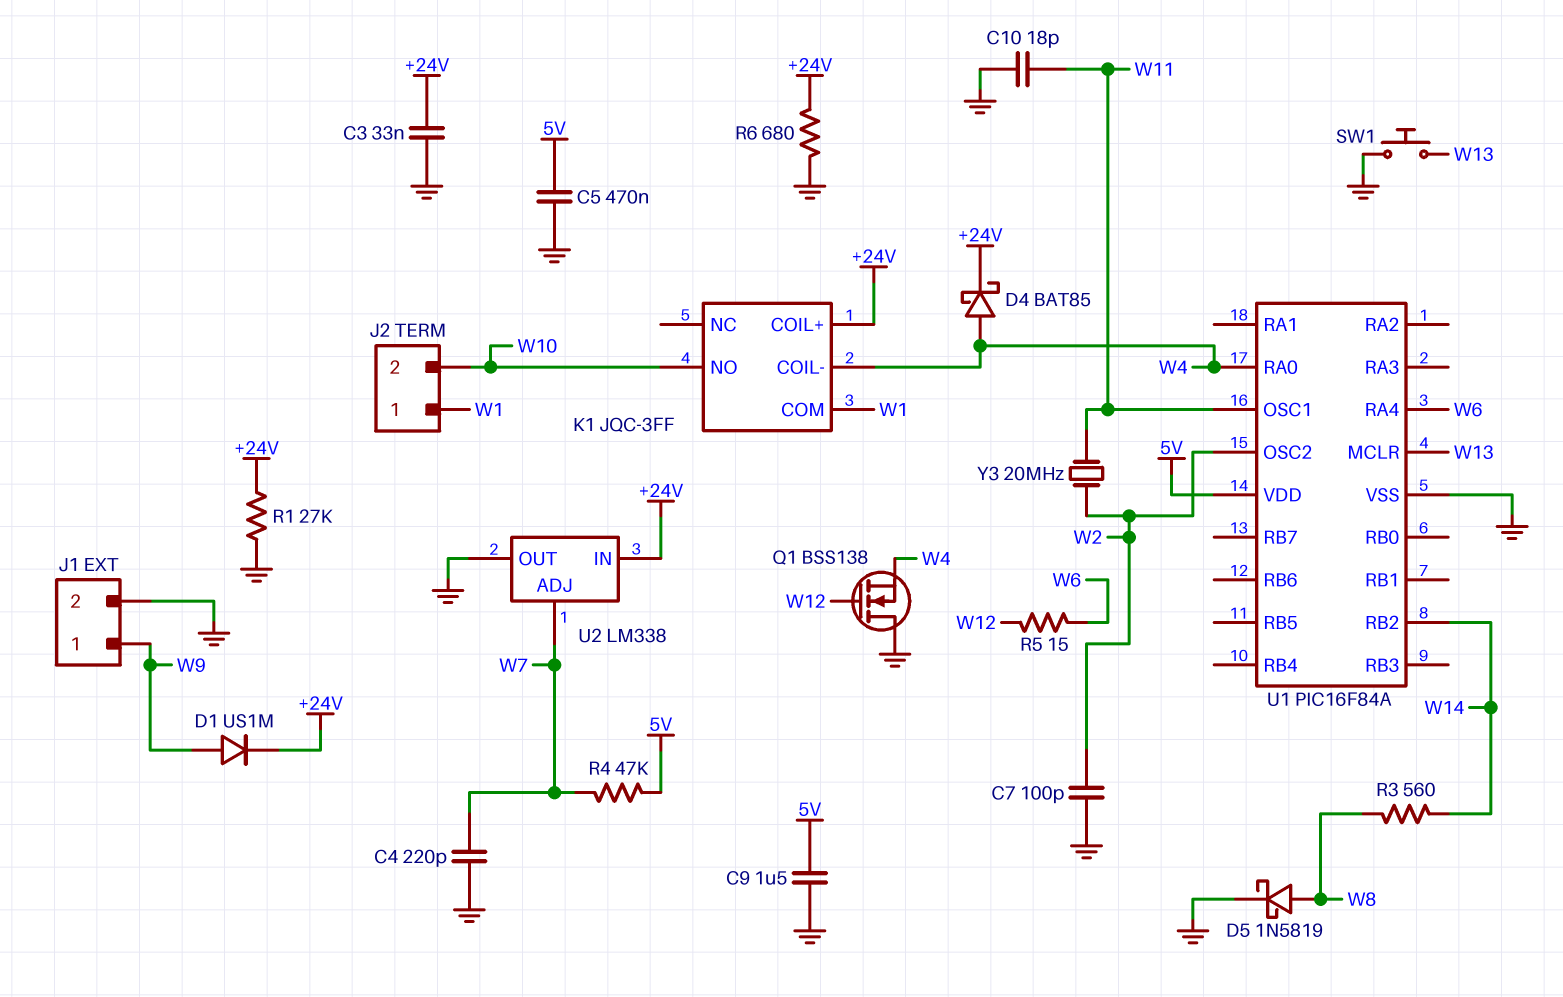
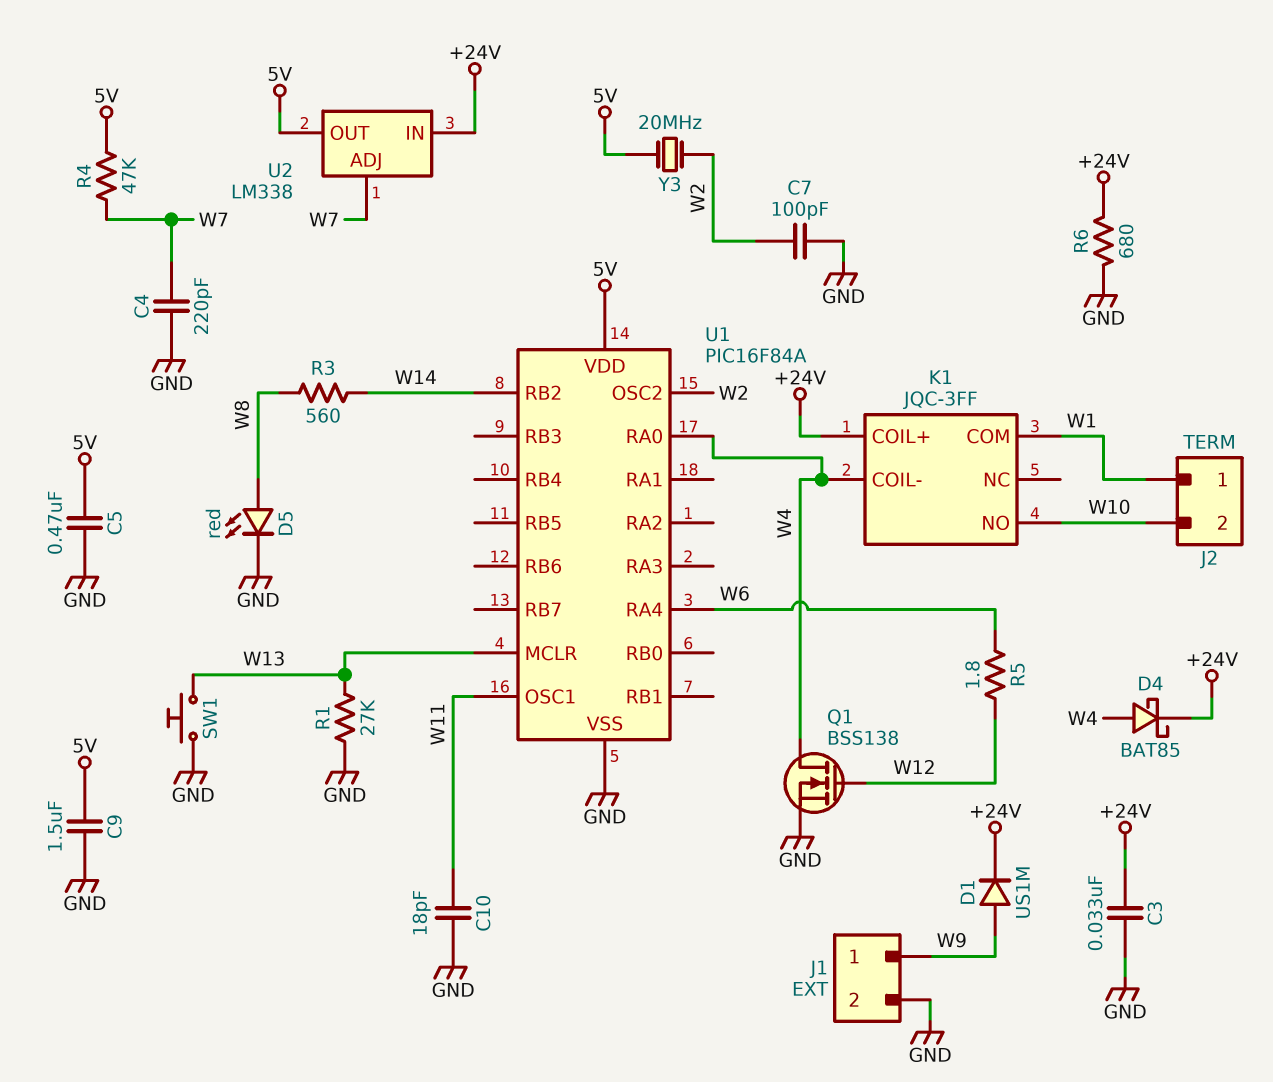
D5: schottky 1N5819 (A W8, K GND) -> LED red (A W8, K GND)
Q1: NMOS BSS138 (G W12, D GND, S W4) -> NMOS BSS138 (G W12, D W4, S GND)
R1: 27k (+24V, GND) -> 27k (GND, W13)
R5: 15 (W6, W12) -> 1.8 (W6, W12)
U2 pin OUT: GND -> 5V
Y3: 20MHz (W2, W11) -> 20MHz (5V, W2)

